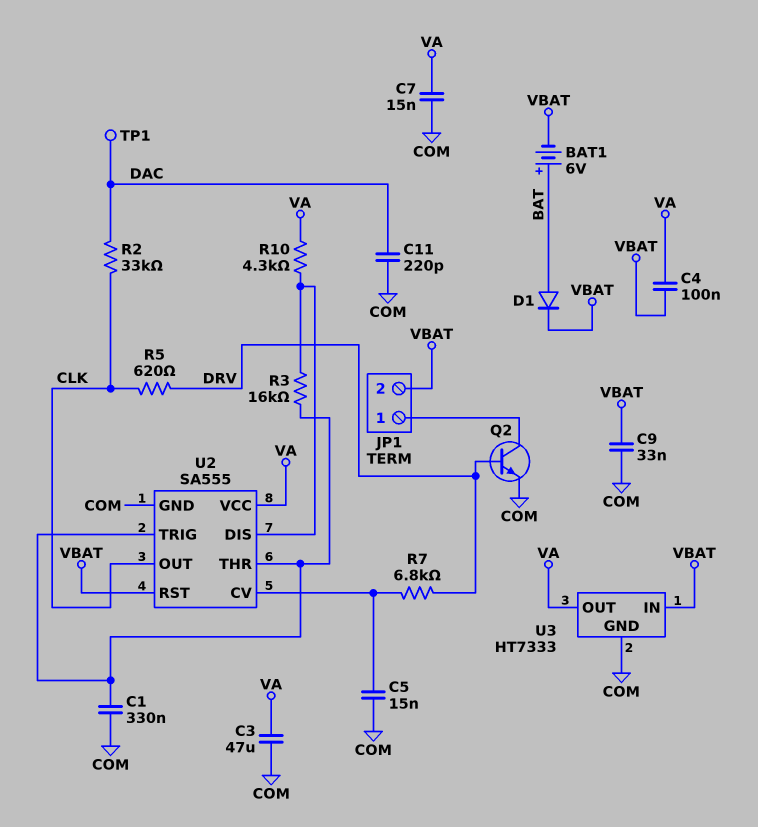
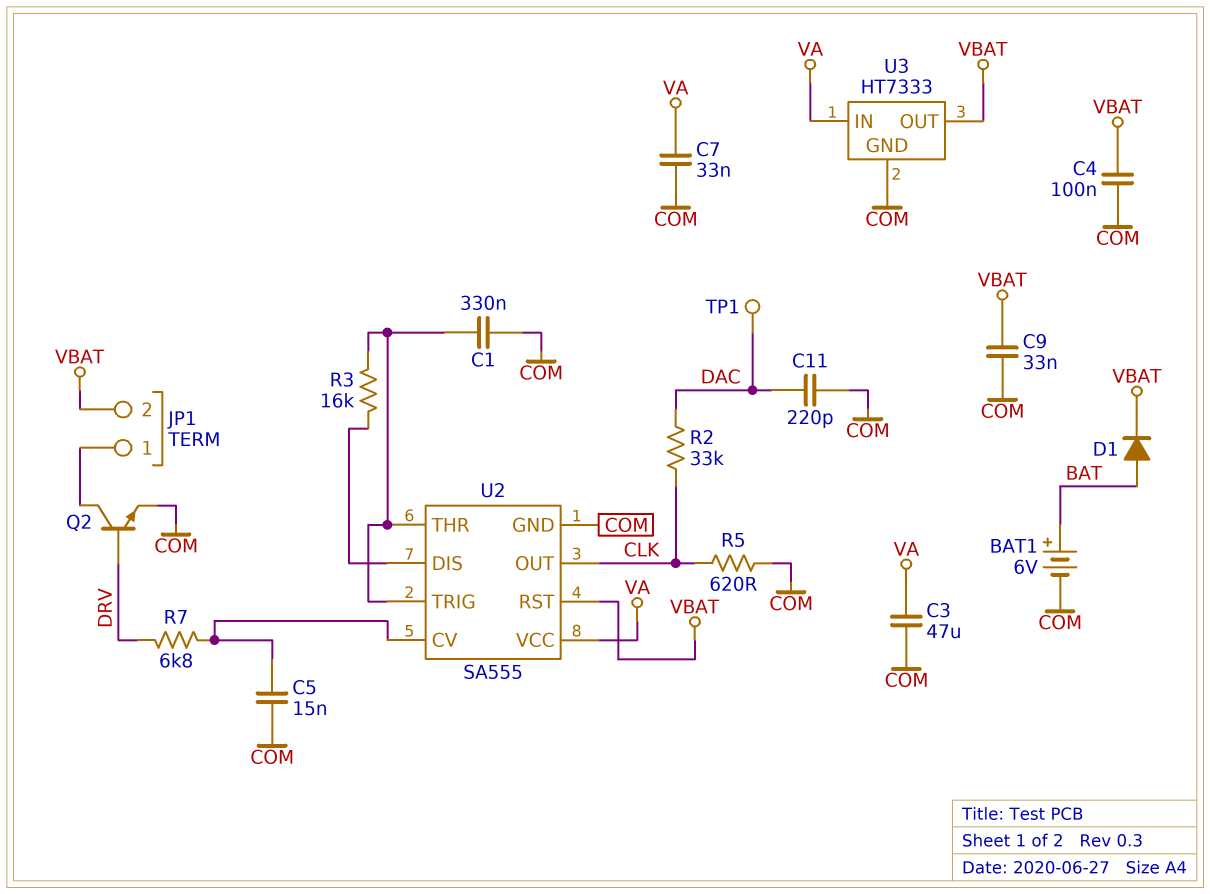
BAT1: 6V (plus BAT, minus VBAT) -> 6V (plus BAT, minus COM)
C4: 100nF (VA, VBAT) -> 100nF (COM, VBAT)
C7: 15nF (COM, VA) -> 33nF (COM, VA)
R5: 620 (CLK, DRV) -> 620 (CLK, COM)
R10: 4.3k (U2/DIS, VA) -> none
U3 pin IN: VBAT -> VA
U3 pin OUT: VA -> VBAT

